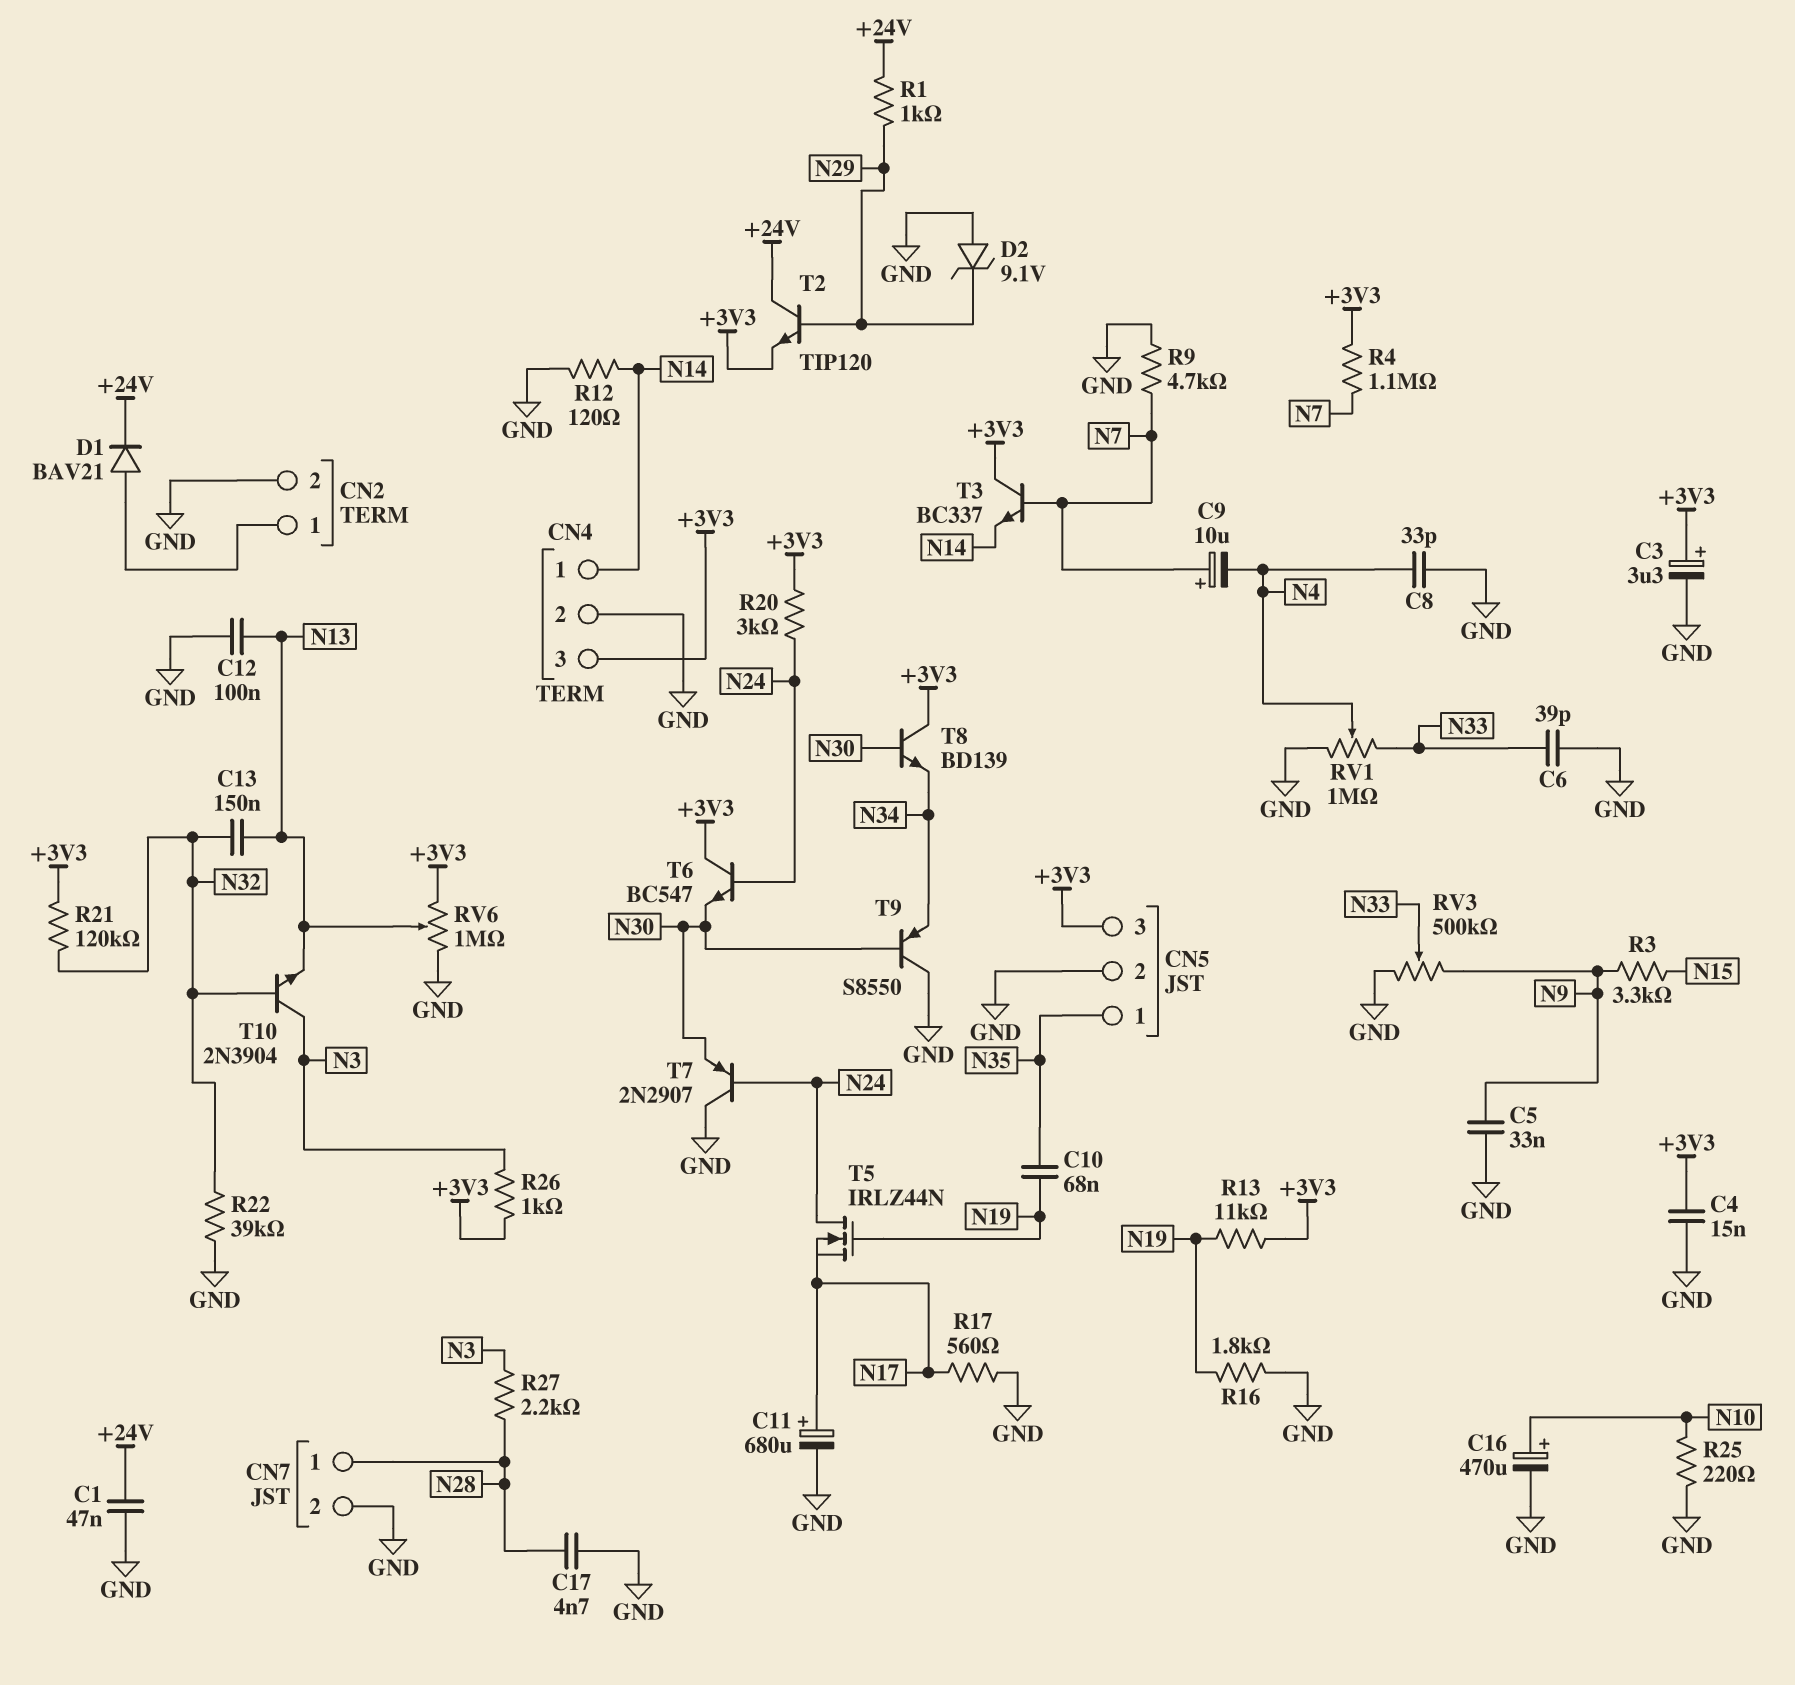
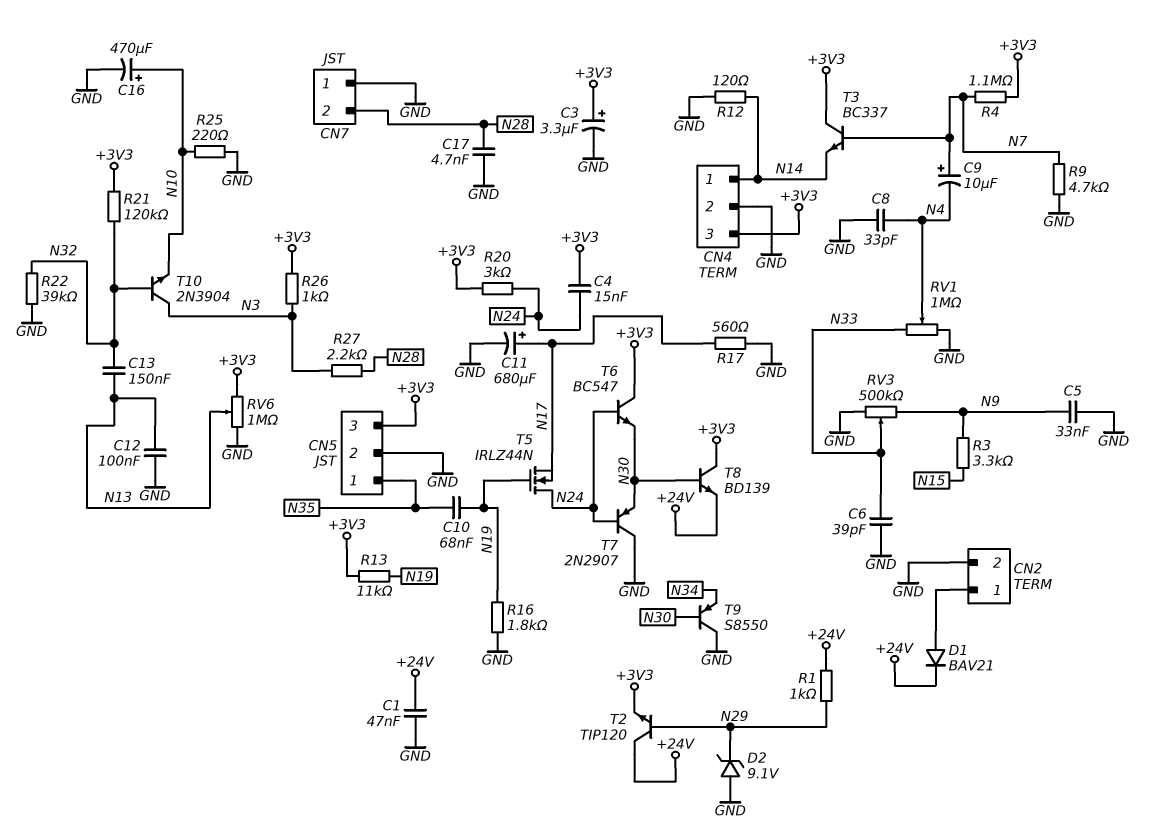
C4: 15nF (+3V3, GND) -> 15nF (+3V3, N24)
CN7 pin 1: N28 -> GND
CN7 pin 2: GND -> N28
T8: NPN BD139 (B N30, C +3V3, E N34) -> NPN BD139 (B N30, C +3V3, E +24V)
T10: NPN 2N3904 (B N32, C N3, E N13) -> NPN 2N3904 (B N32, C N3, E N10)

